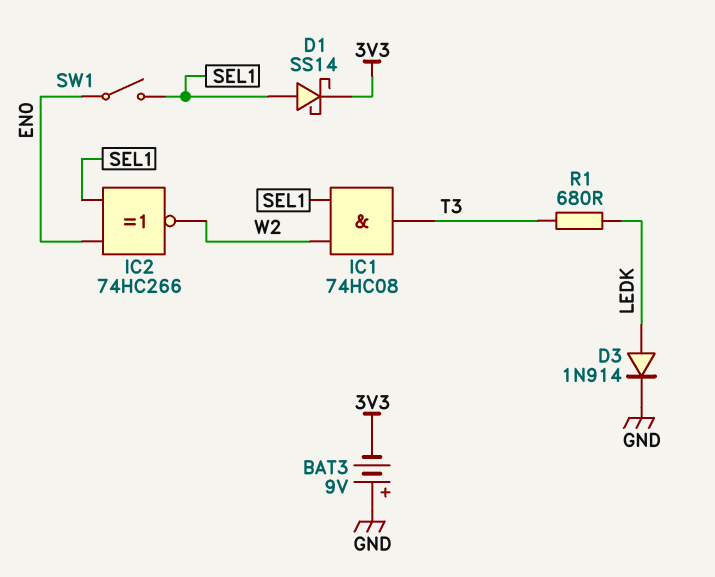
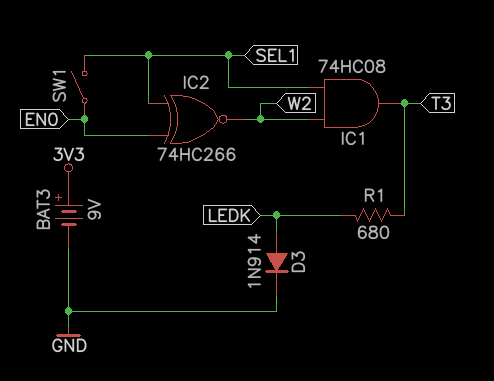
BAT3: 9V (plus GND, minus 3V3) -> 9V (plus 3V3, minus GND)
D1: schottky SS14 (A SEL1, K 3V3) -> none

